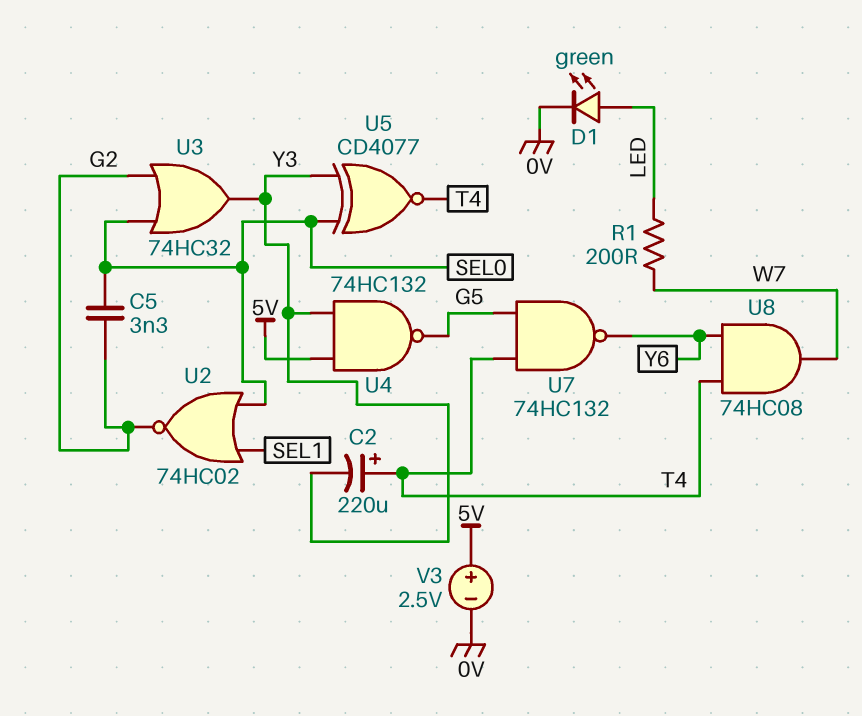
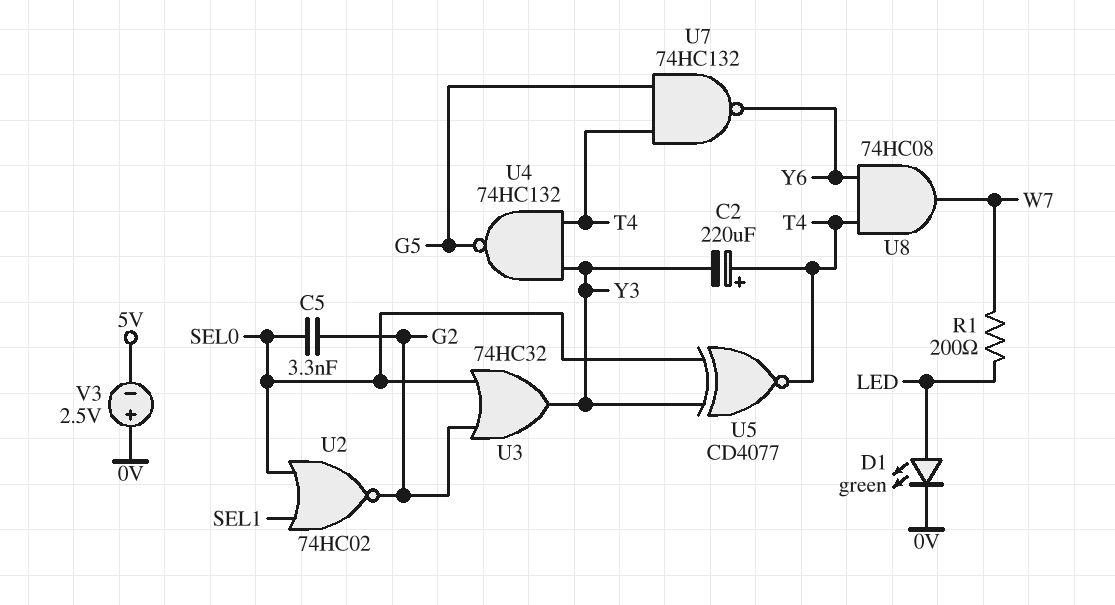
U4: NAND 74HC132 (in 5V, in Y3, out G5) -> NAND 74HC132 (in T4, in Y3, out G5)
V3: 2.5V (plus 5V, minus 0V) -> 2.5V (plus 0V, minus 5V)

